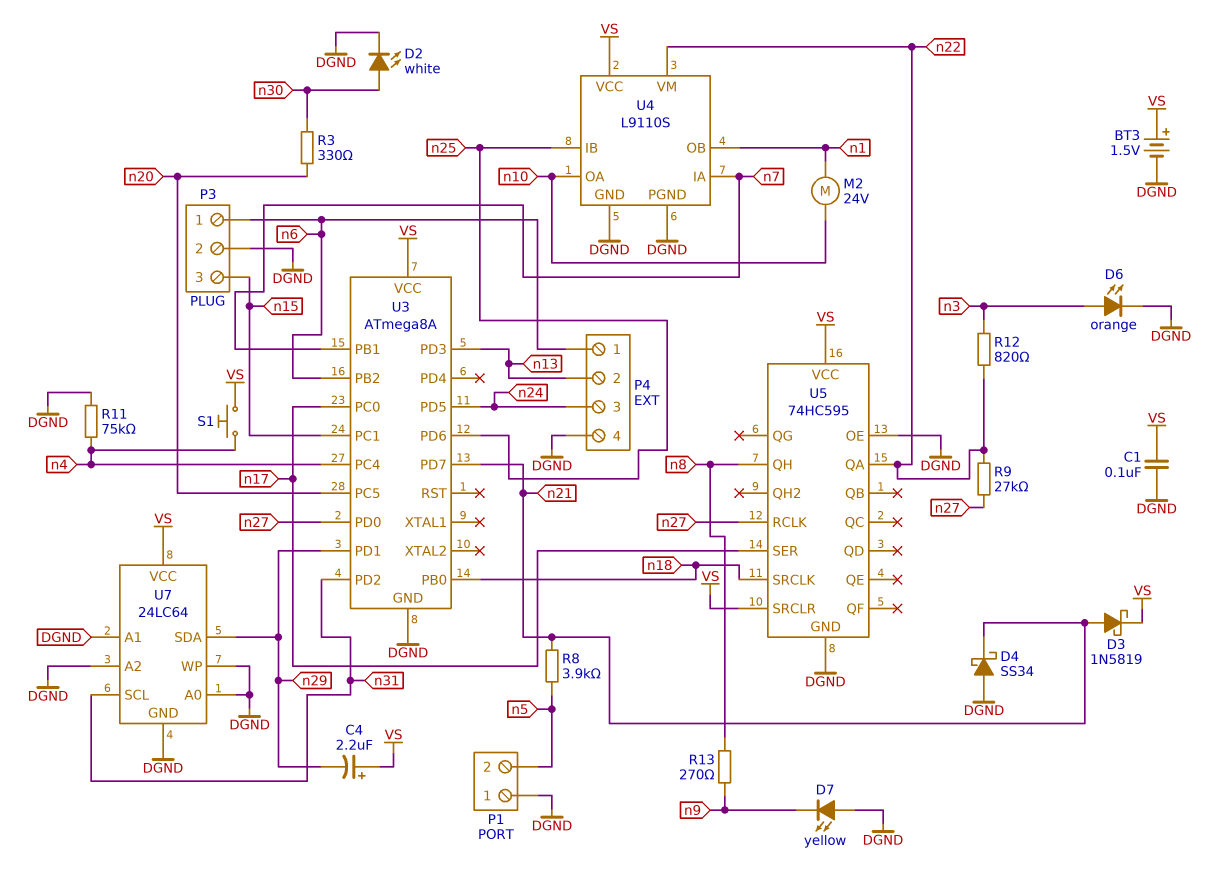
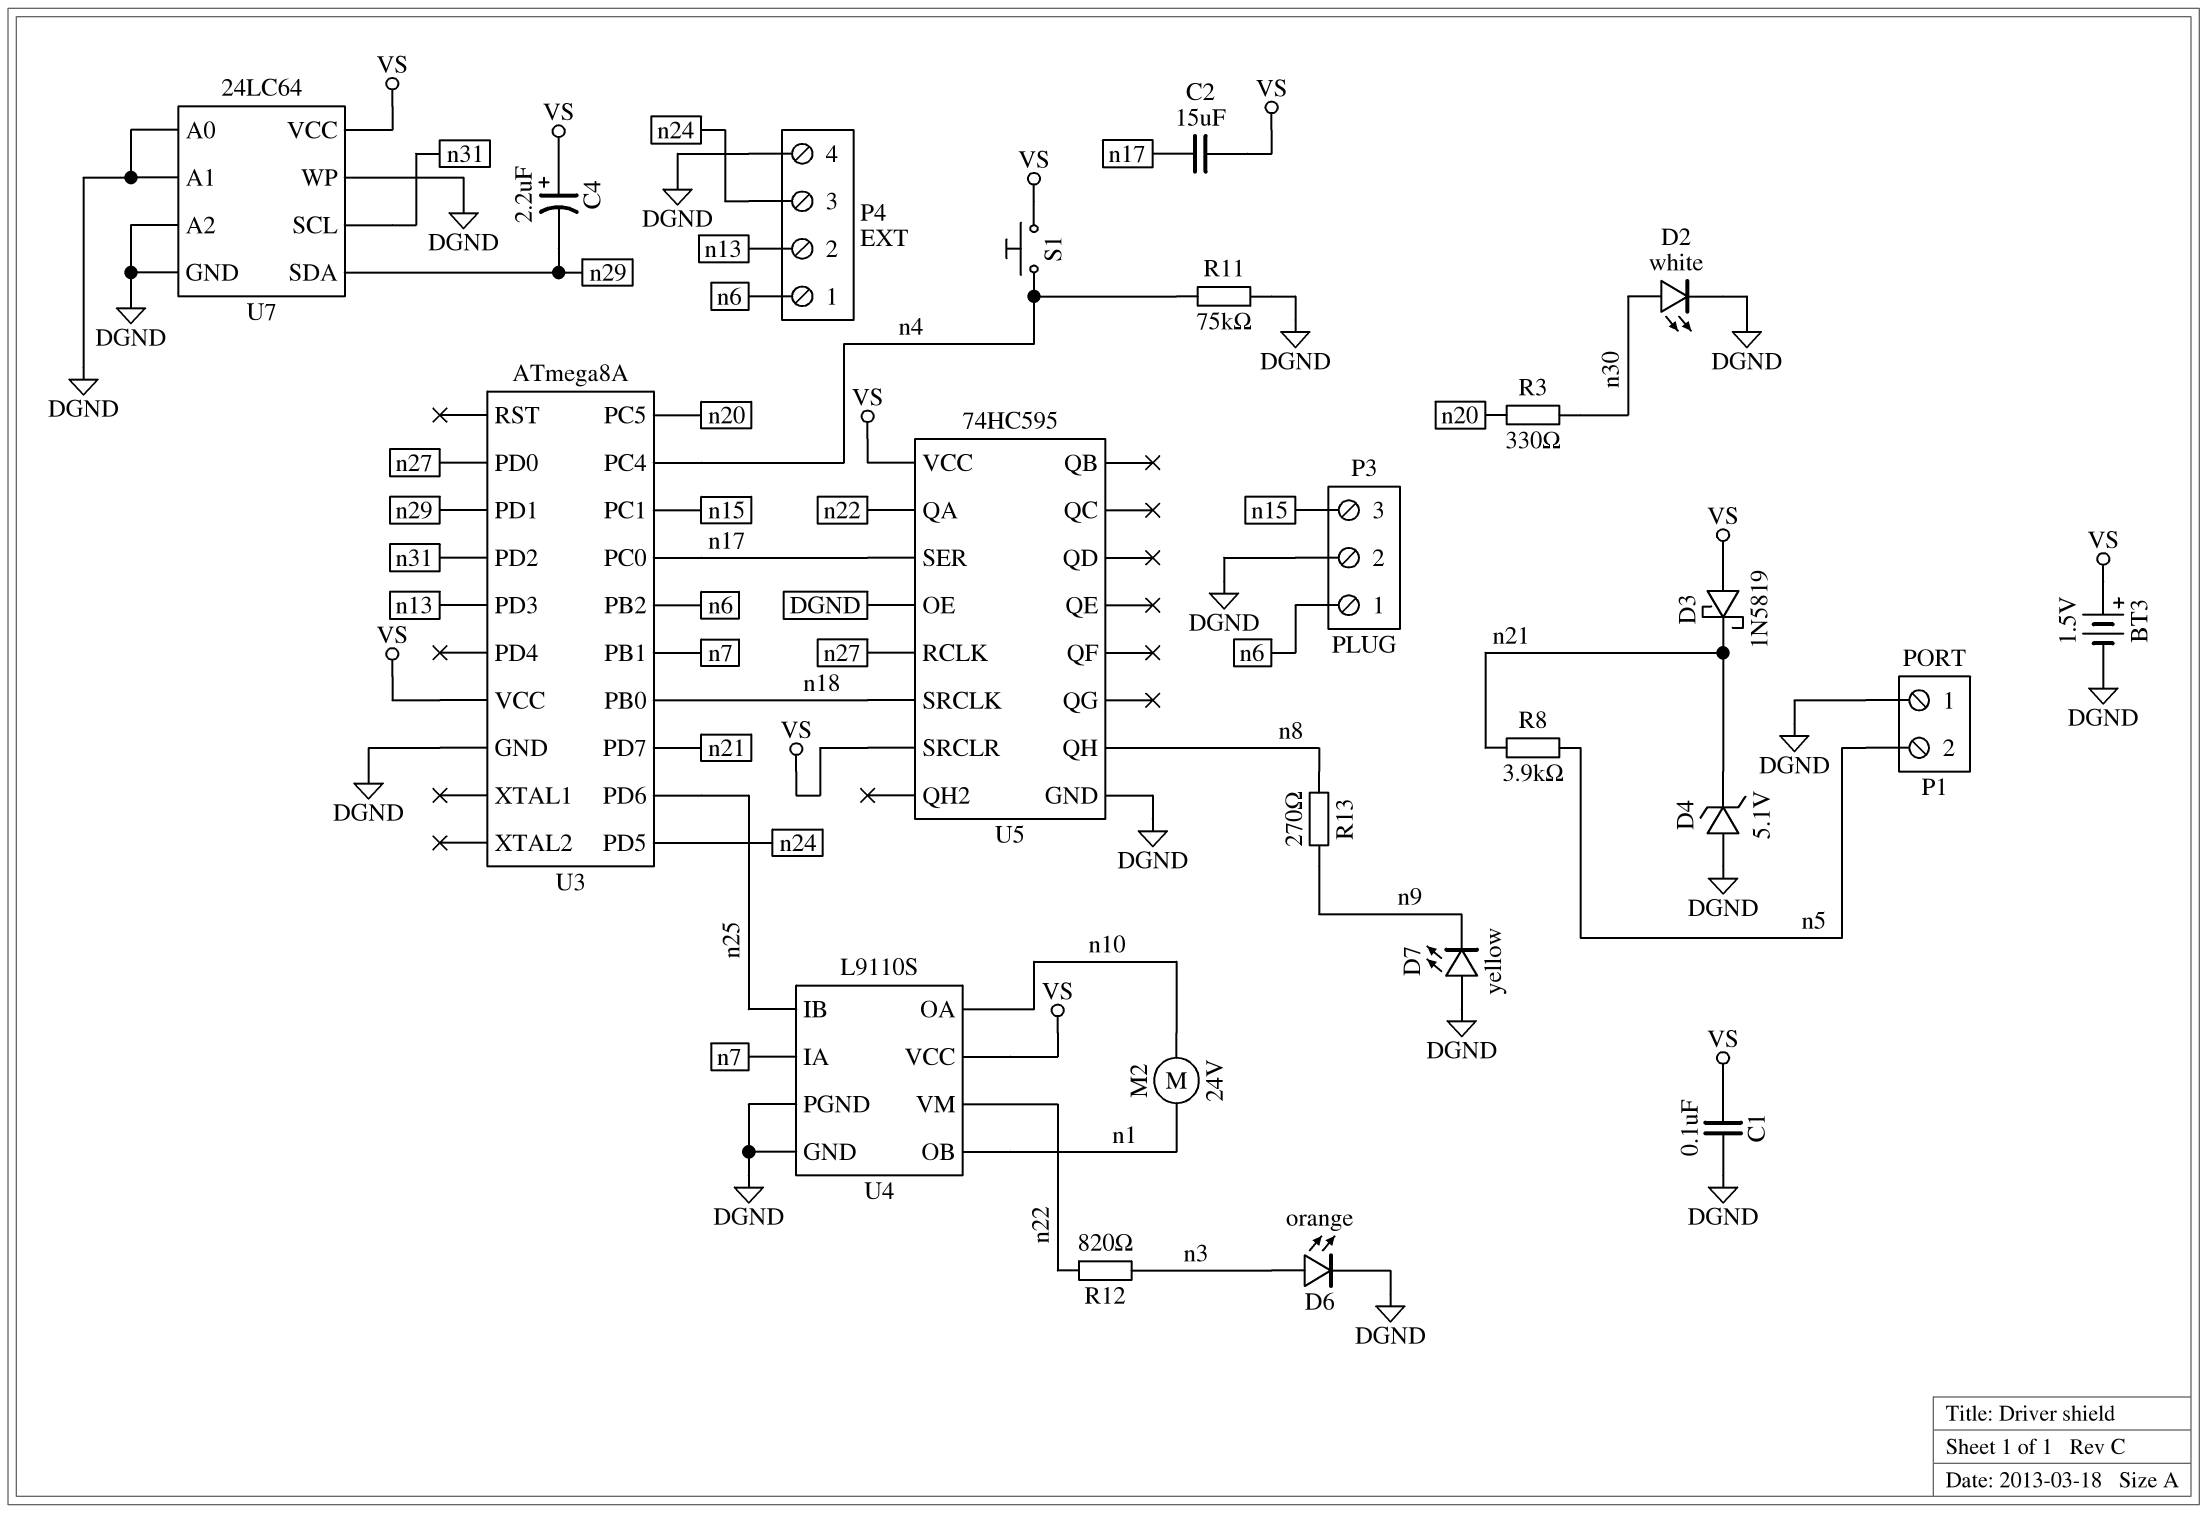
C2: none -> 15uF (VS, n17)
D3: schottky 1N5819 (A n21, K VS) -> schottky 1N5819 (A VS, K n21)
D4: schottky SS34 (A DGND, K n21) -> zener 5.1V (A DGND, K n21)
R9: 27k (n22, n27) -> none

